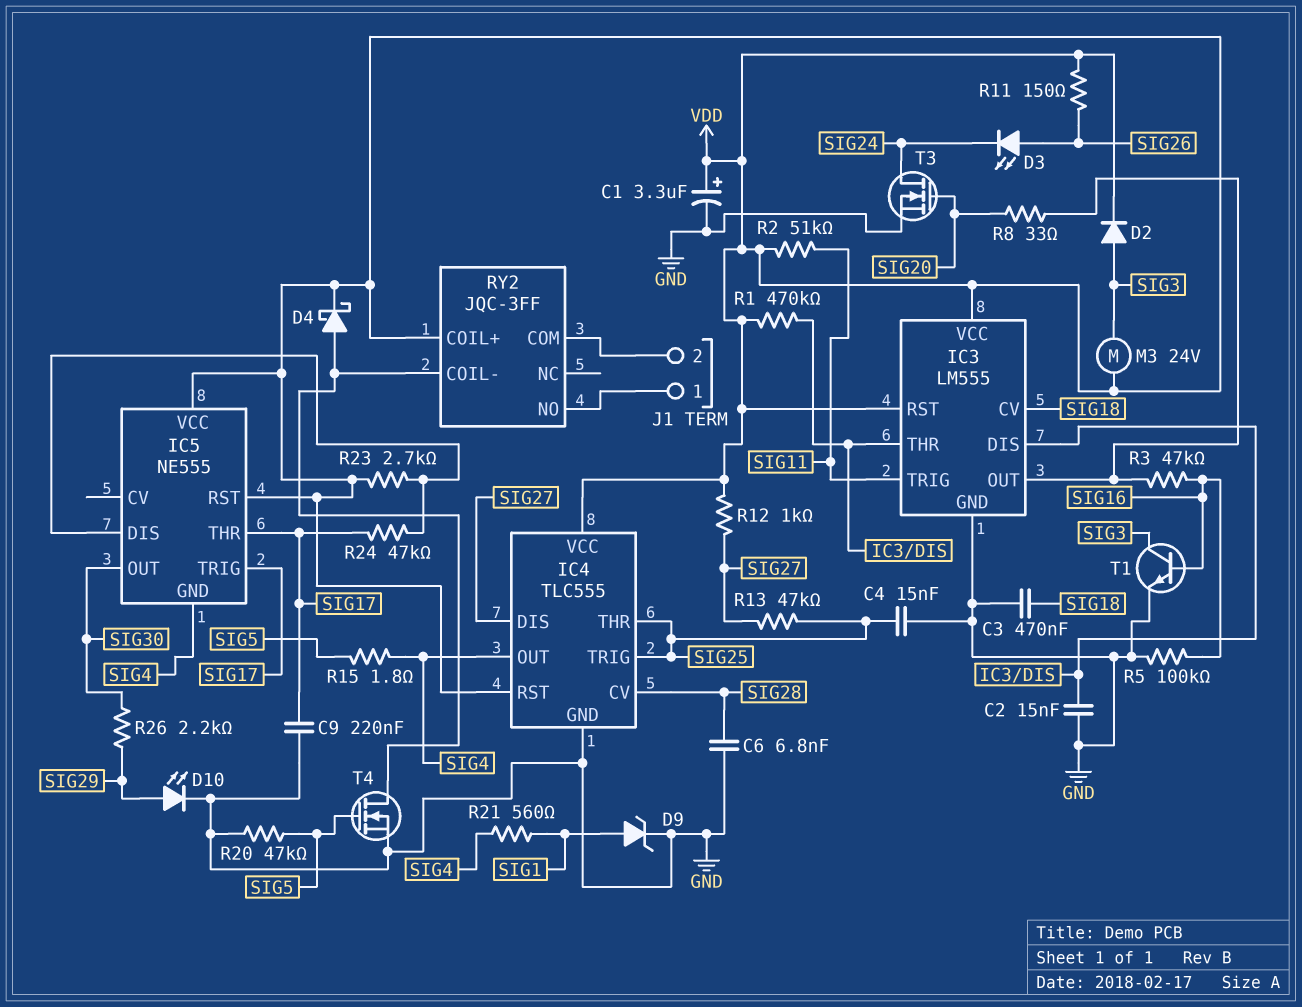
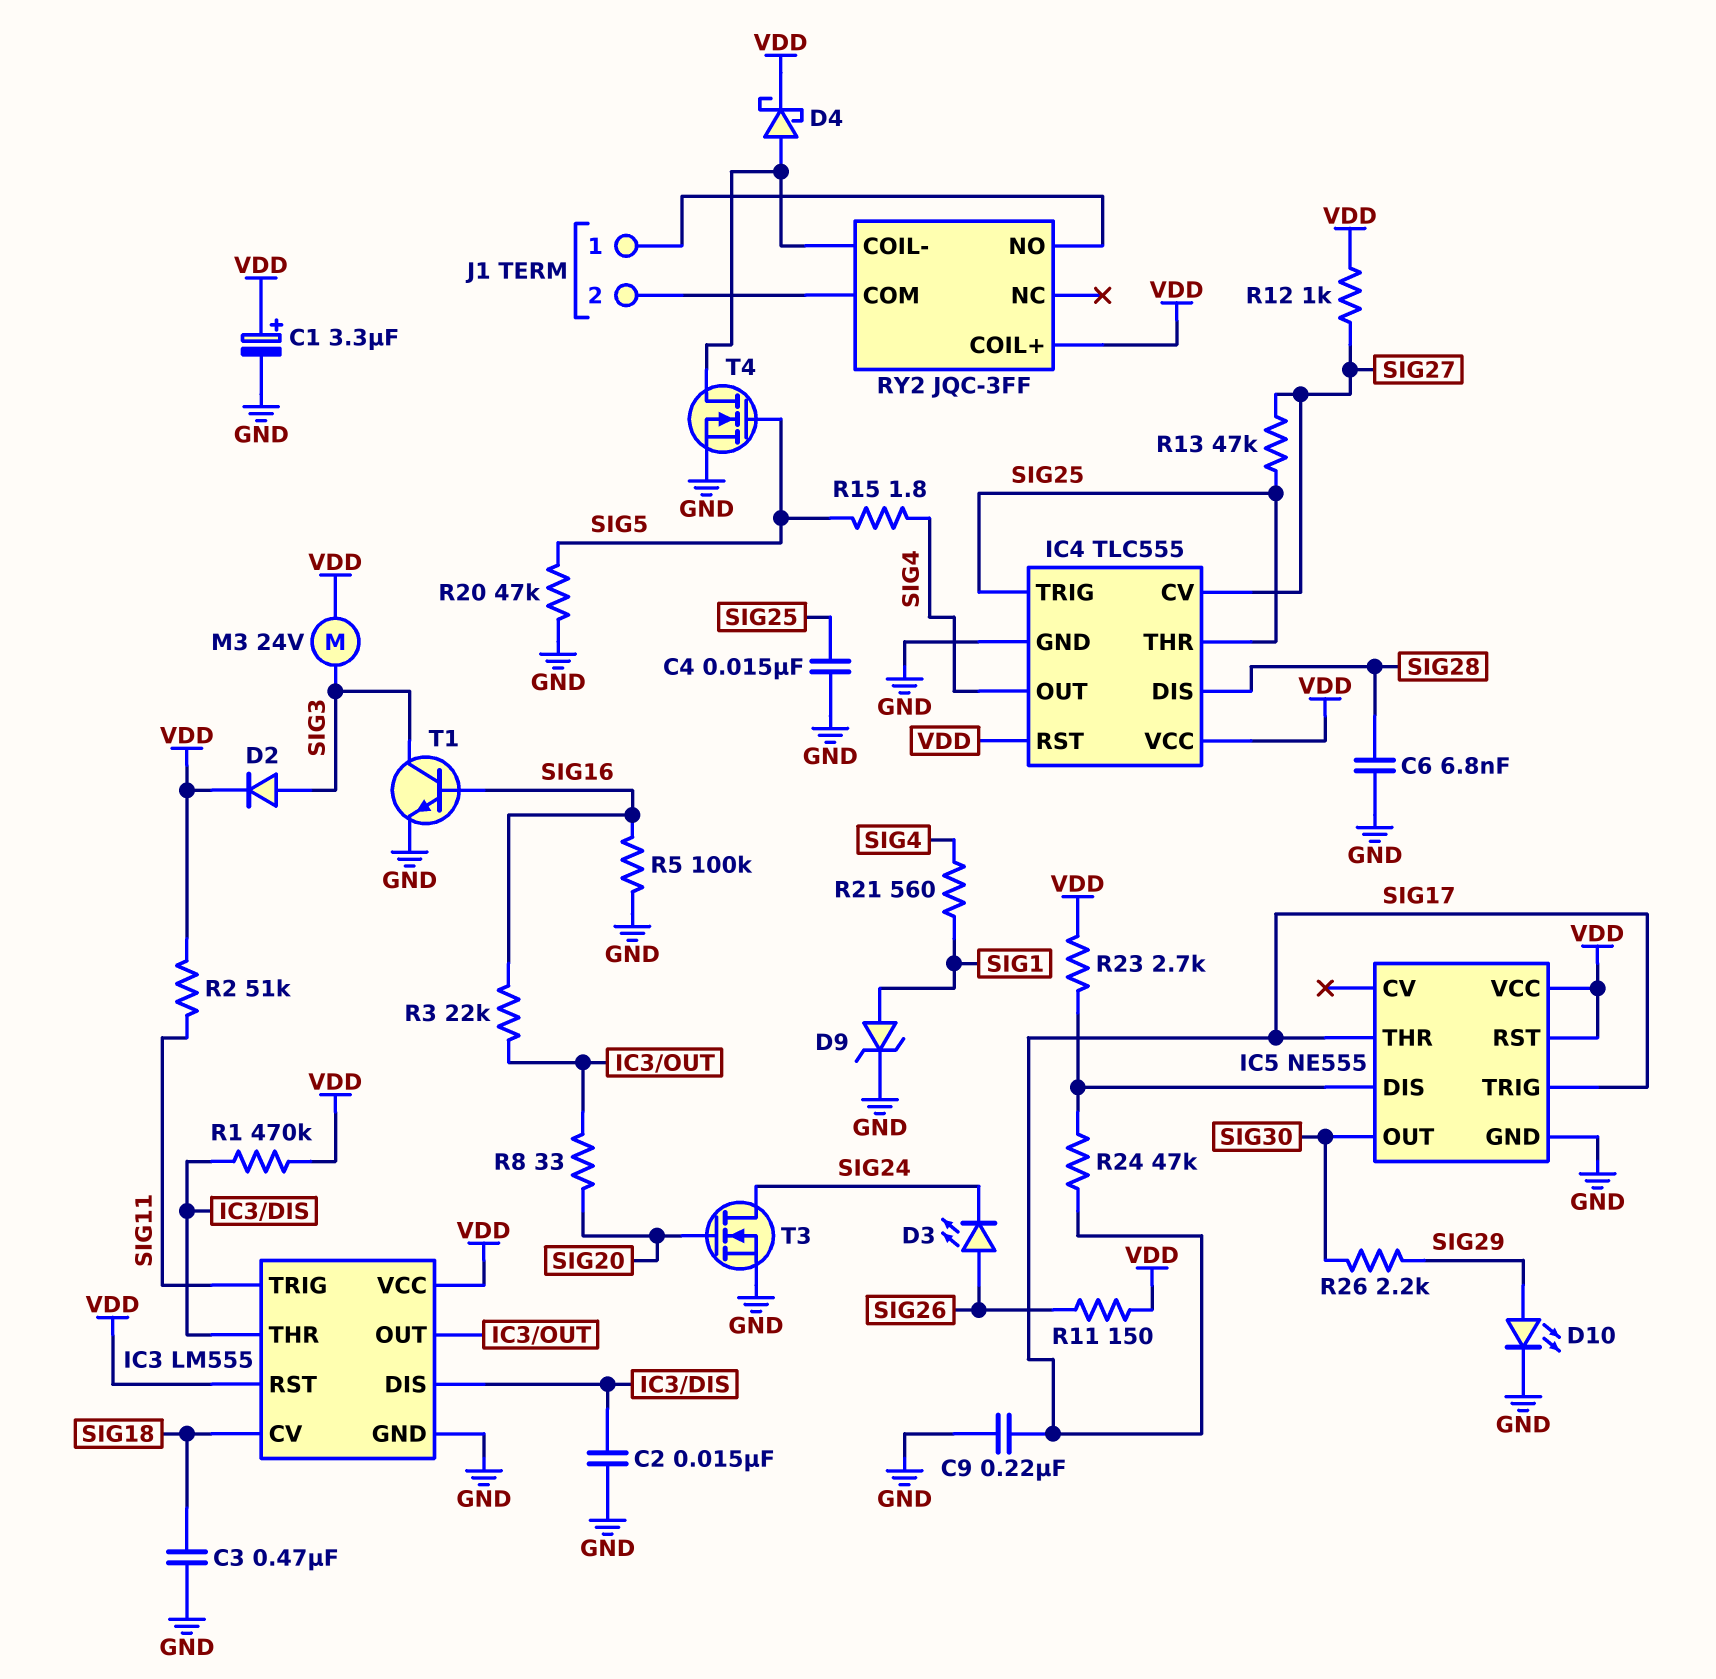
IC4 pin CV: SIG28 -> SIG27
IC4 pin DIS: SIG27 -> SIG28
IC5 pin GND: SIG4 -> GND
R3: 47k (IC3/OUT, SIG16) -> 22k (IC3/OUT, SIG16)

